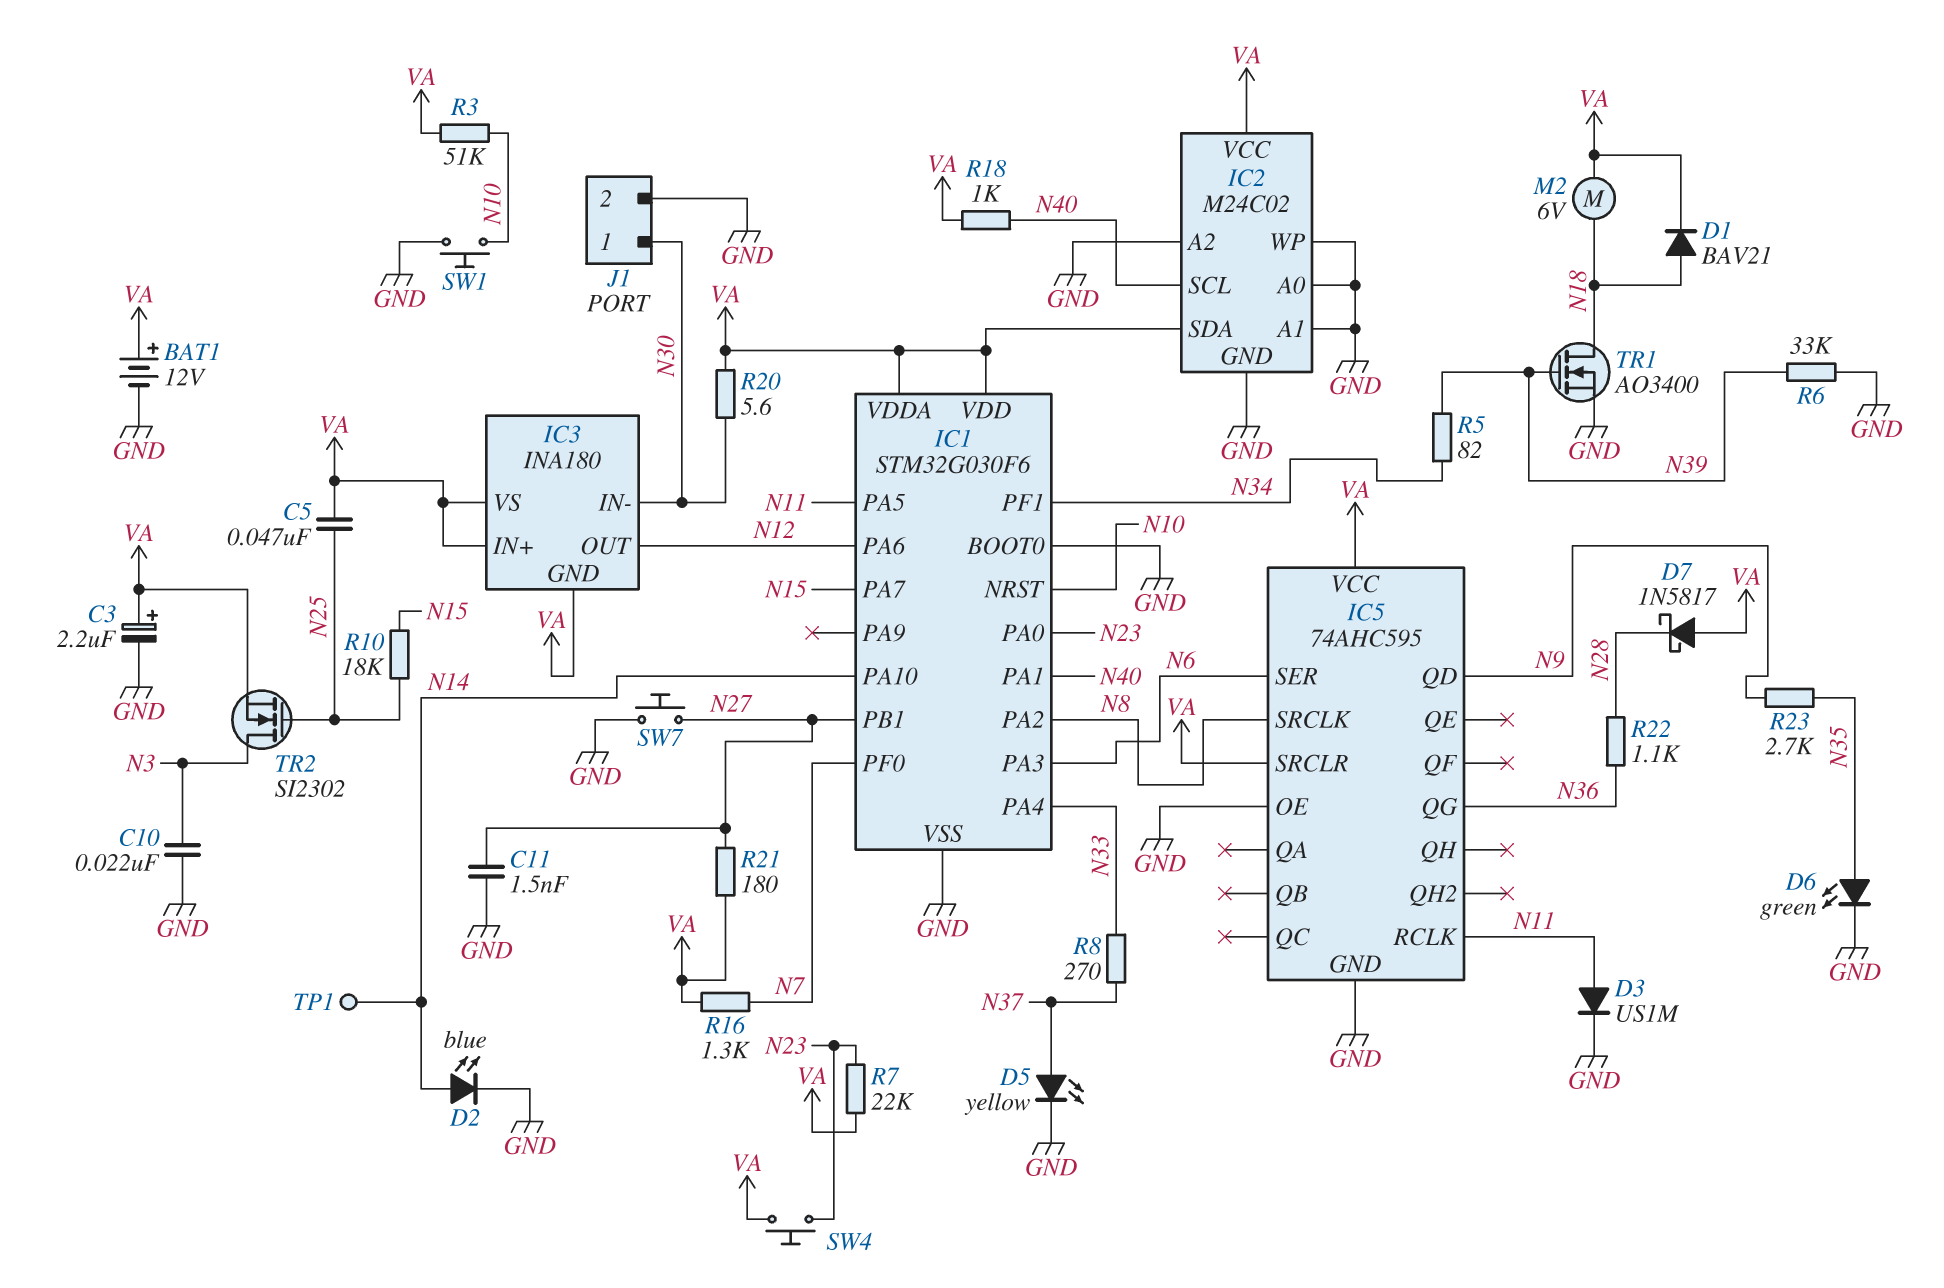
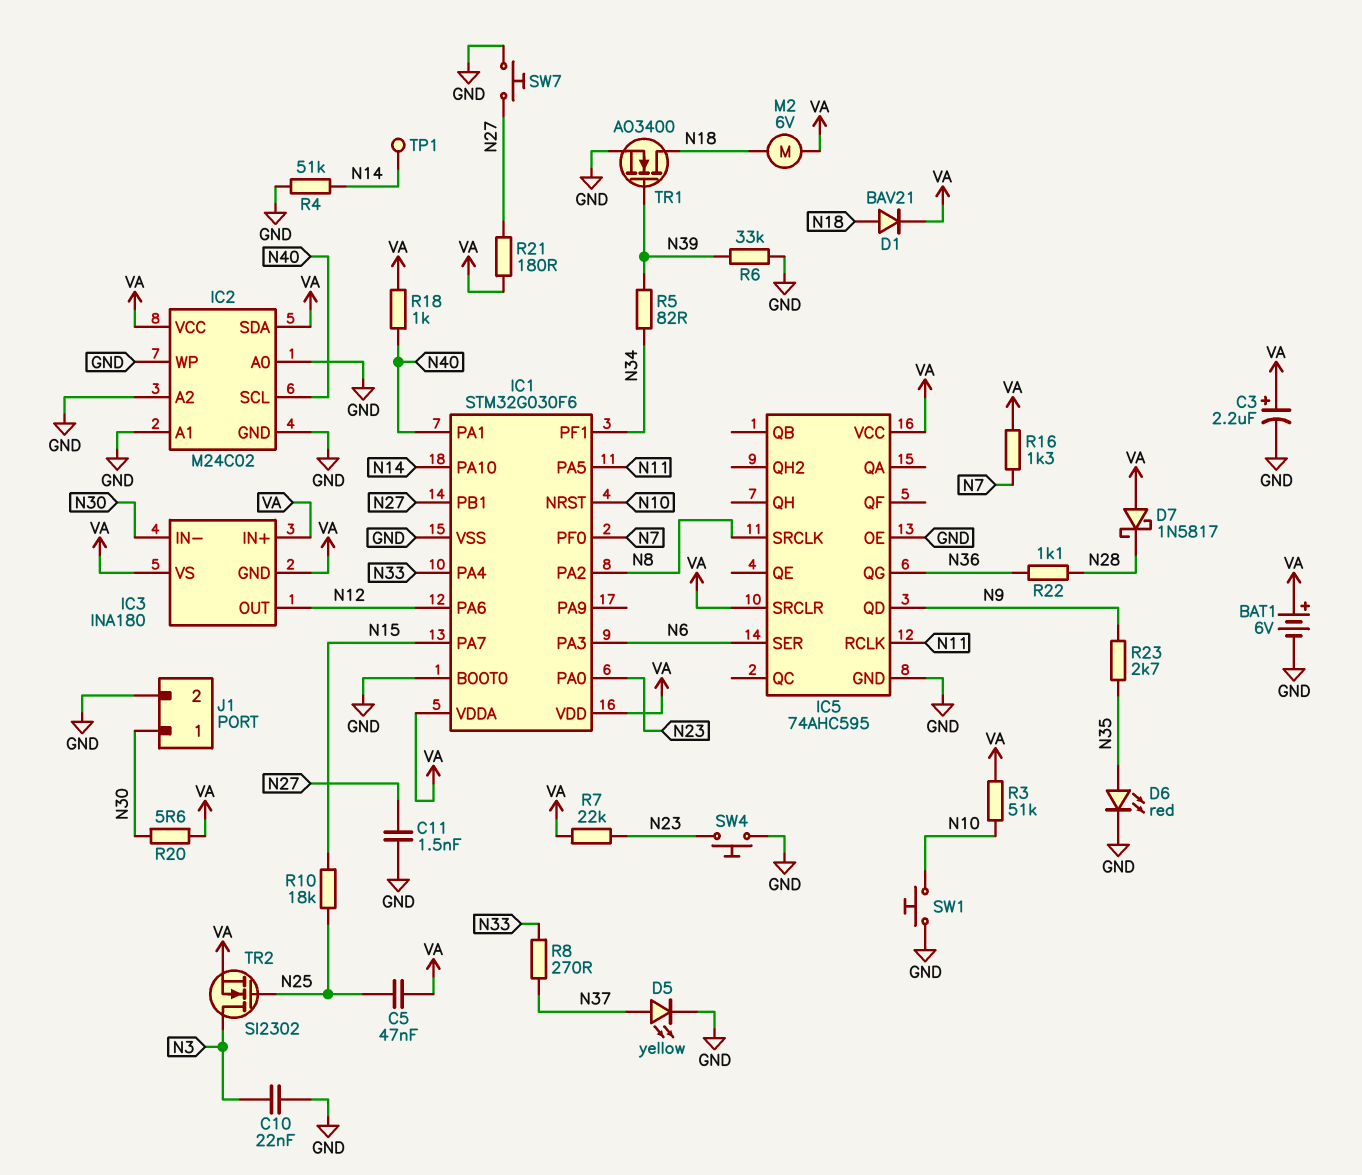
BAT1: 12V (plus VA, minus GND) -> 6V (plus VA, minus GND)
D2: LED blue (A N14, K GND) -> none
D3: diode US1M (A N11, K GND) -> none
D6: LED green (A N35, K GND) -> LED red (A N35, K GND)
R4: none -> 51k (GND, N14)
SW4: button (N23, VA) -> button (GND, N23)

